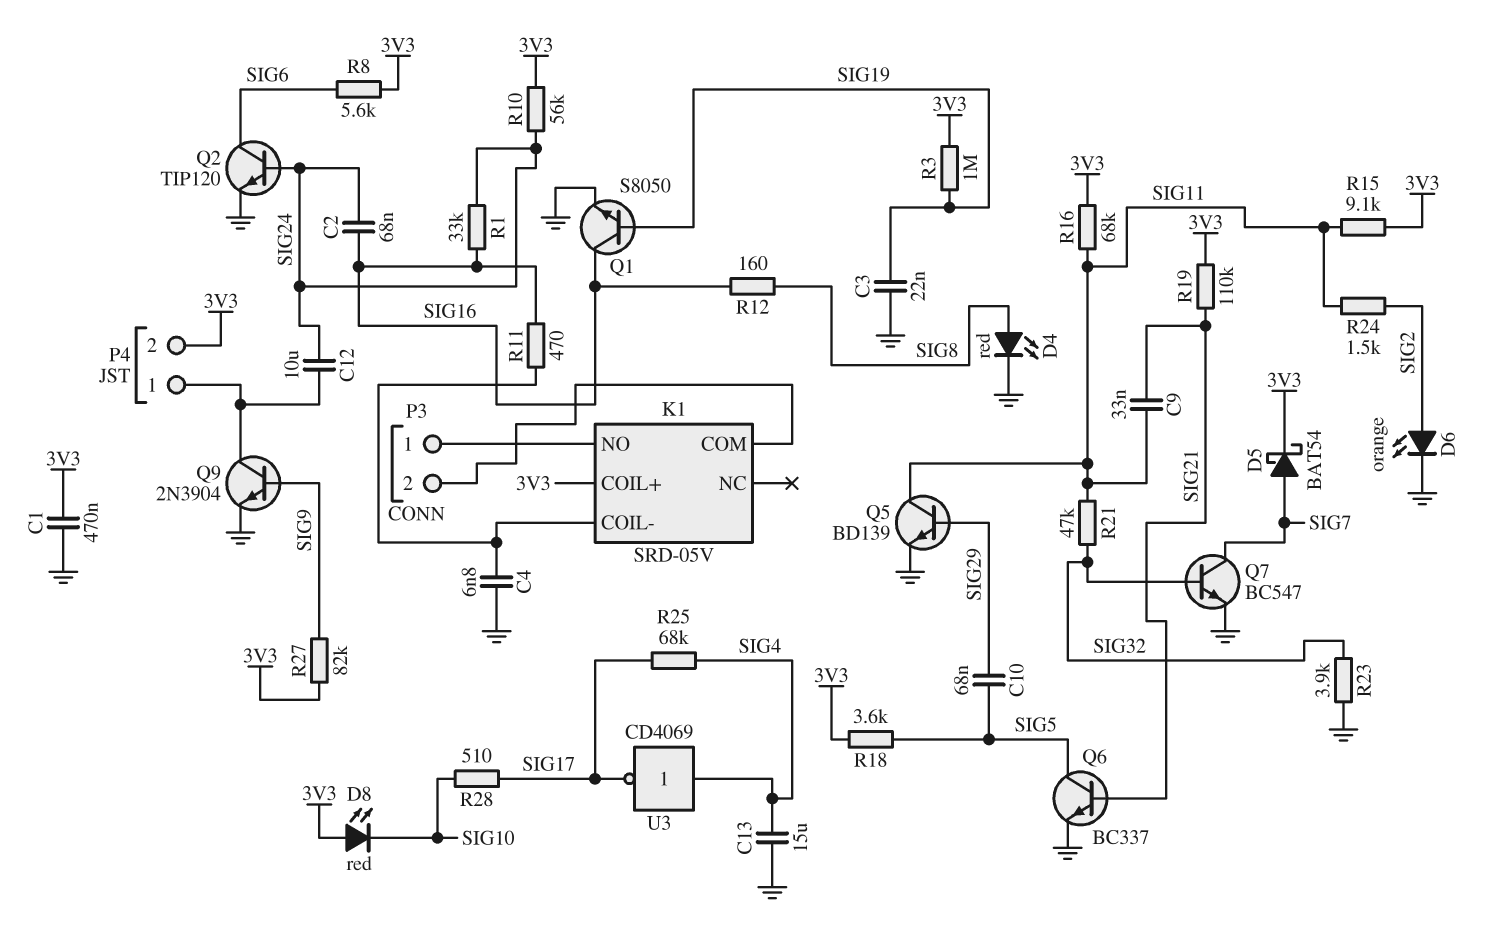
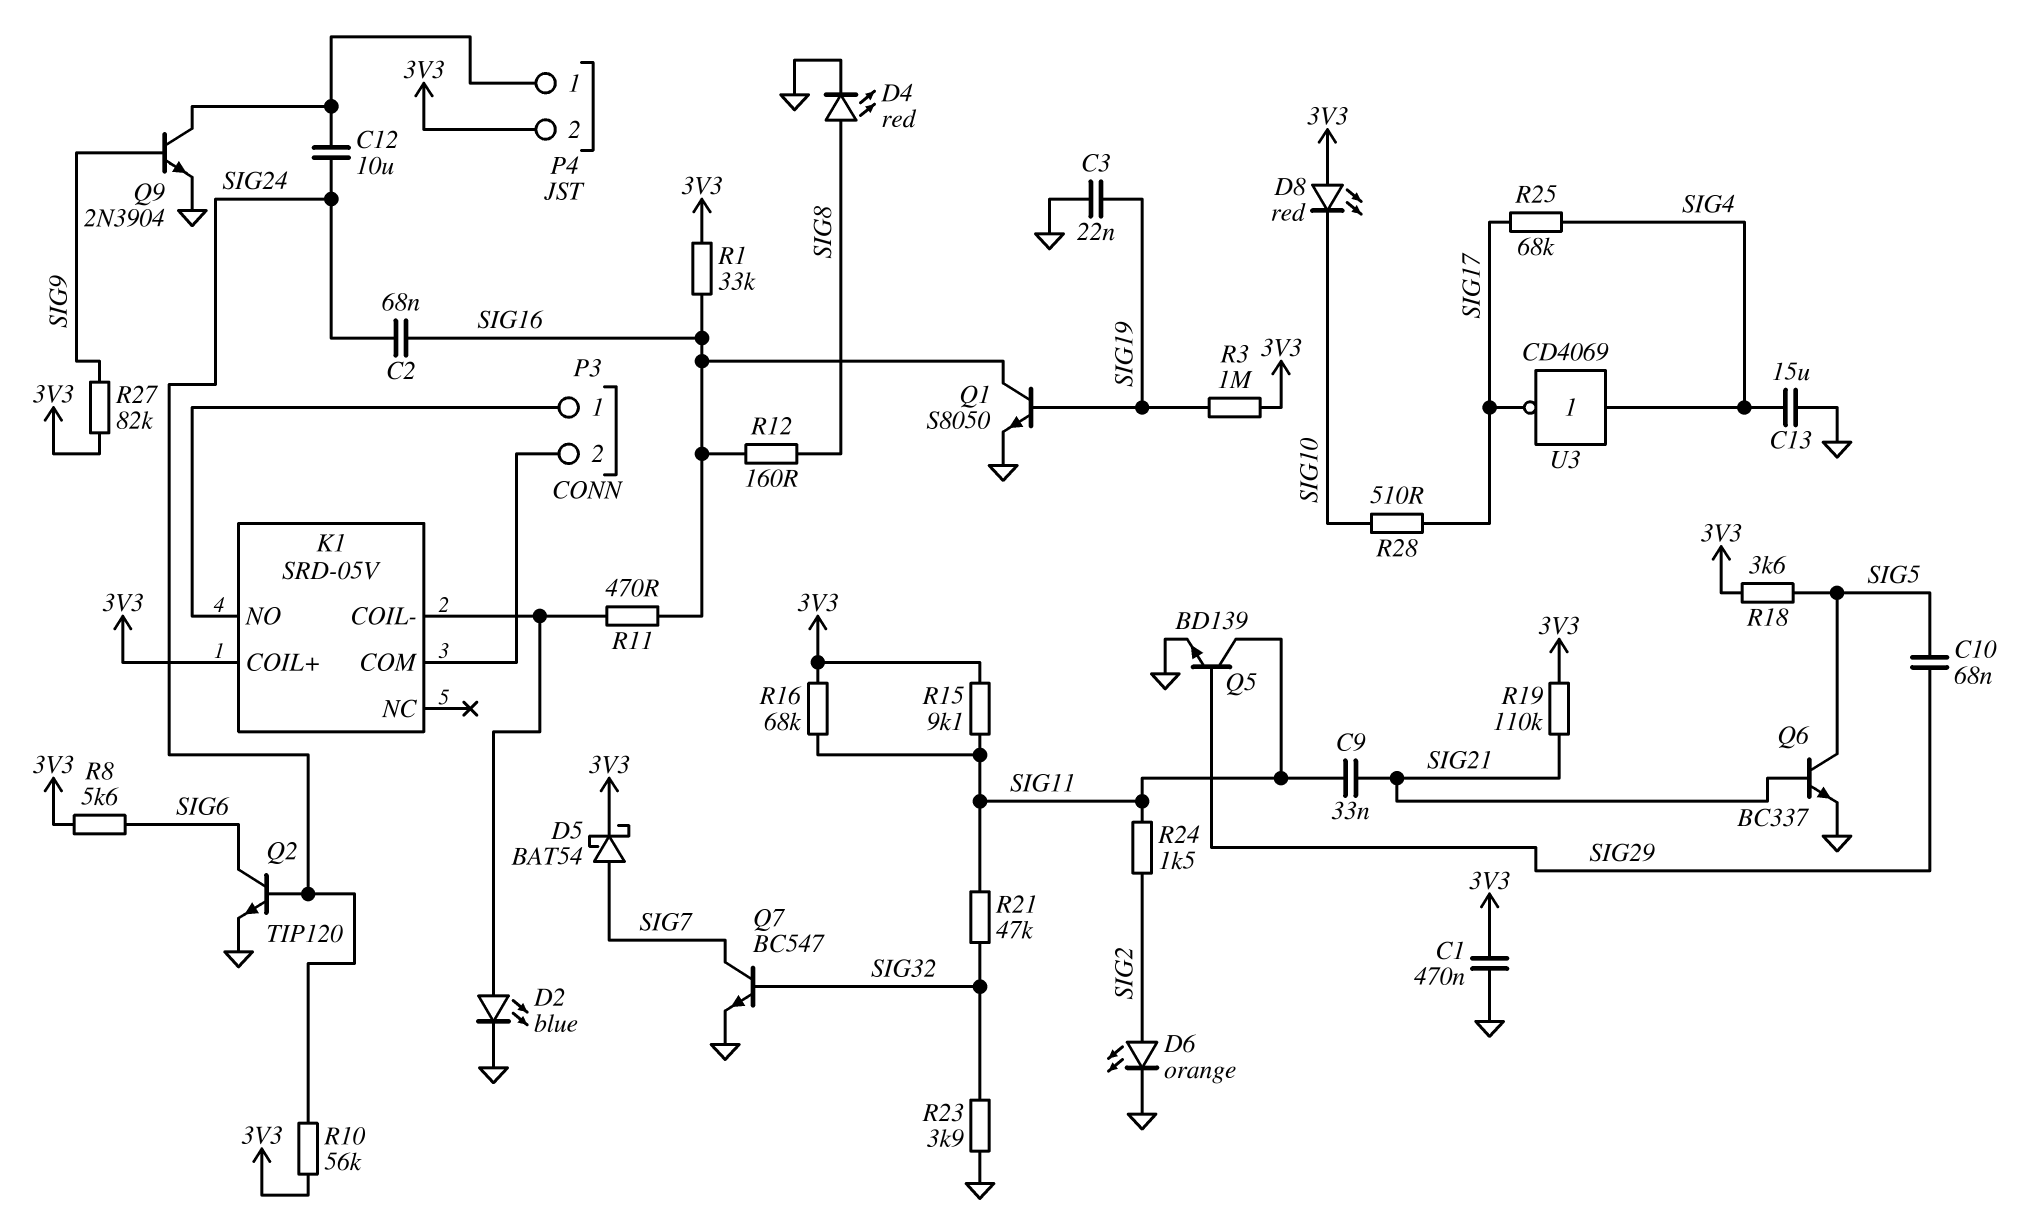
C4: 6.8nF (GND, K1/COIL-) -> none
D2: none -> LED blue (A K1/COIL-, K GND)
R1: 33k (SIG16, SIG24) -> 33k (3V3, SIG16)

